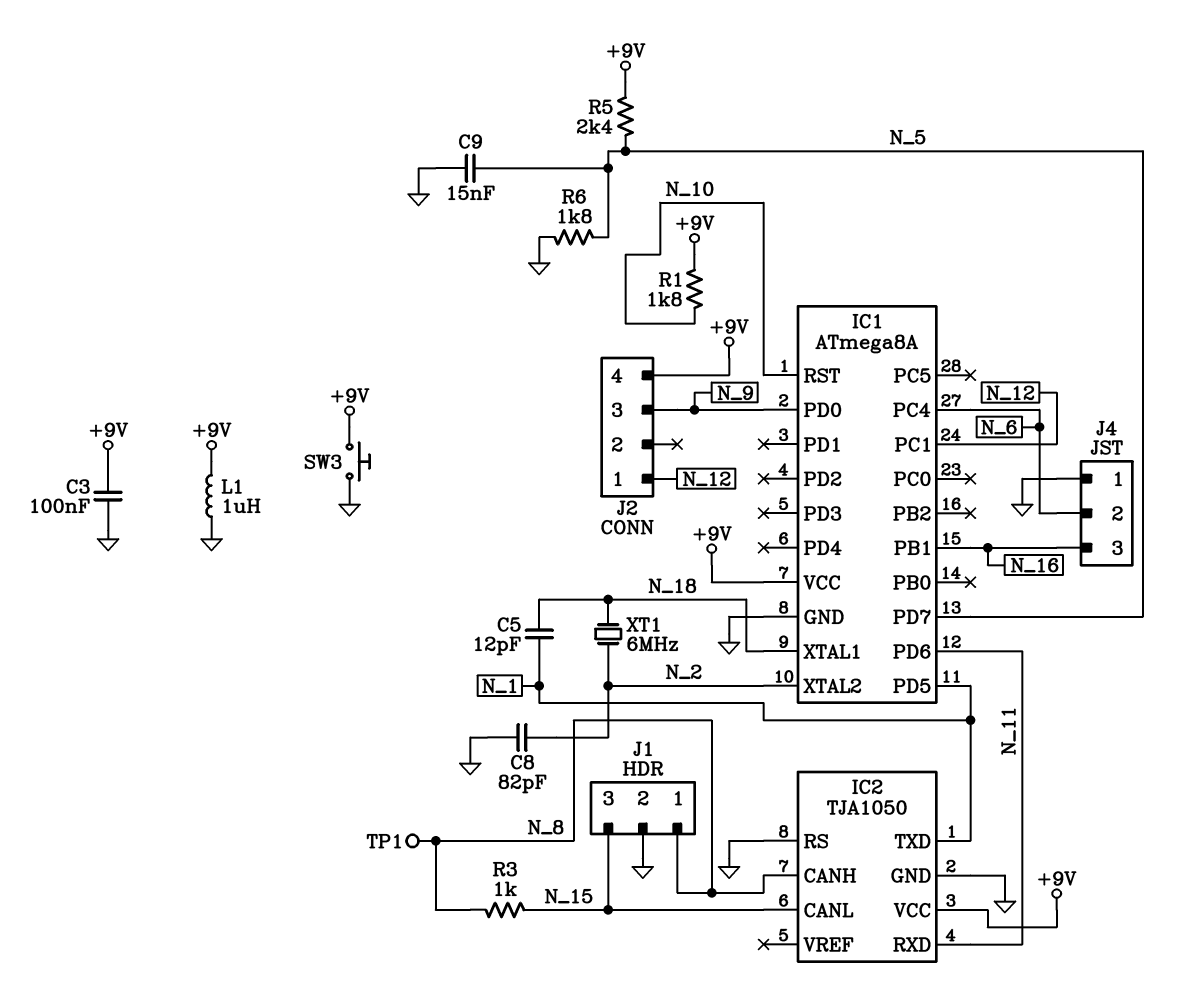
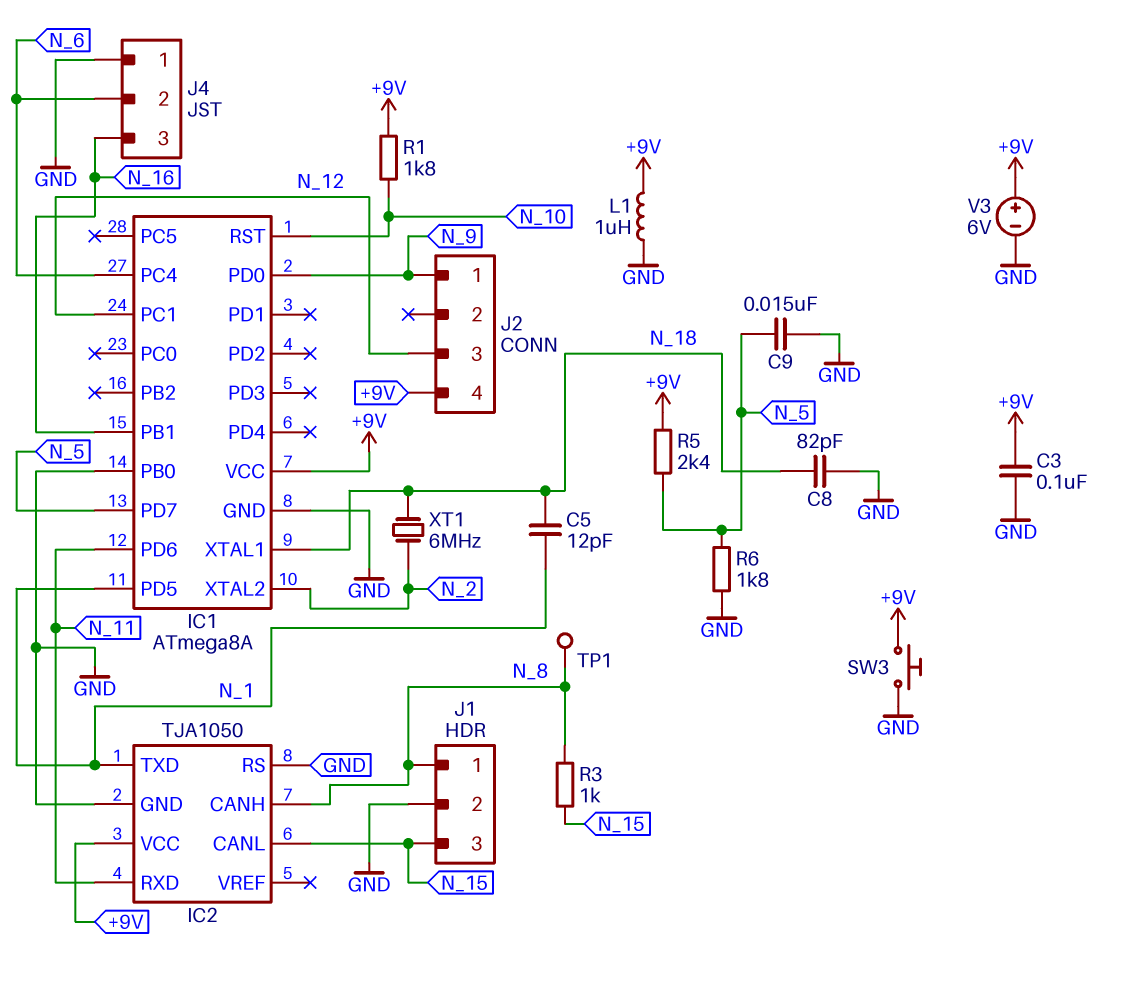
C8: 82pF (GND, N_2) -> 82pF (GND, N_18)
IC1 pin PB0: none -> GND
J2 pin 1: N_12 -> N_9
J2 pin 3: N_9 -> N_12
V3: none -> 6V (plus +9V, minus GND)

